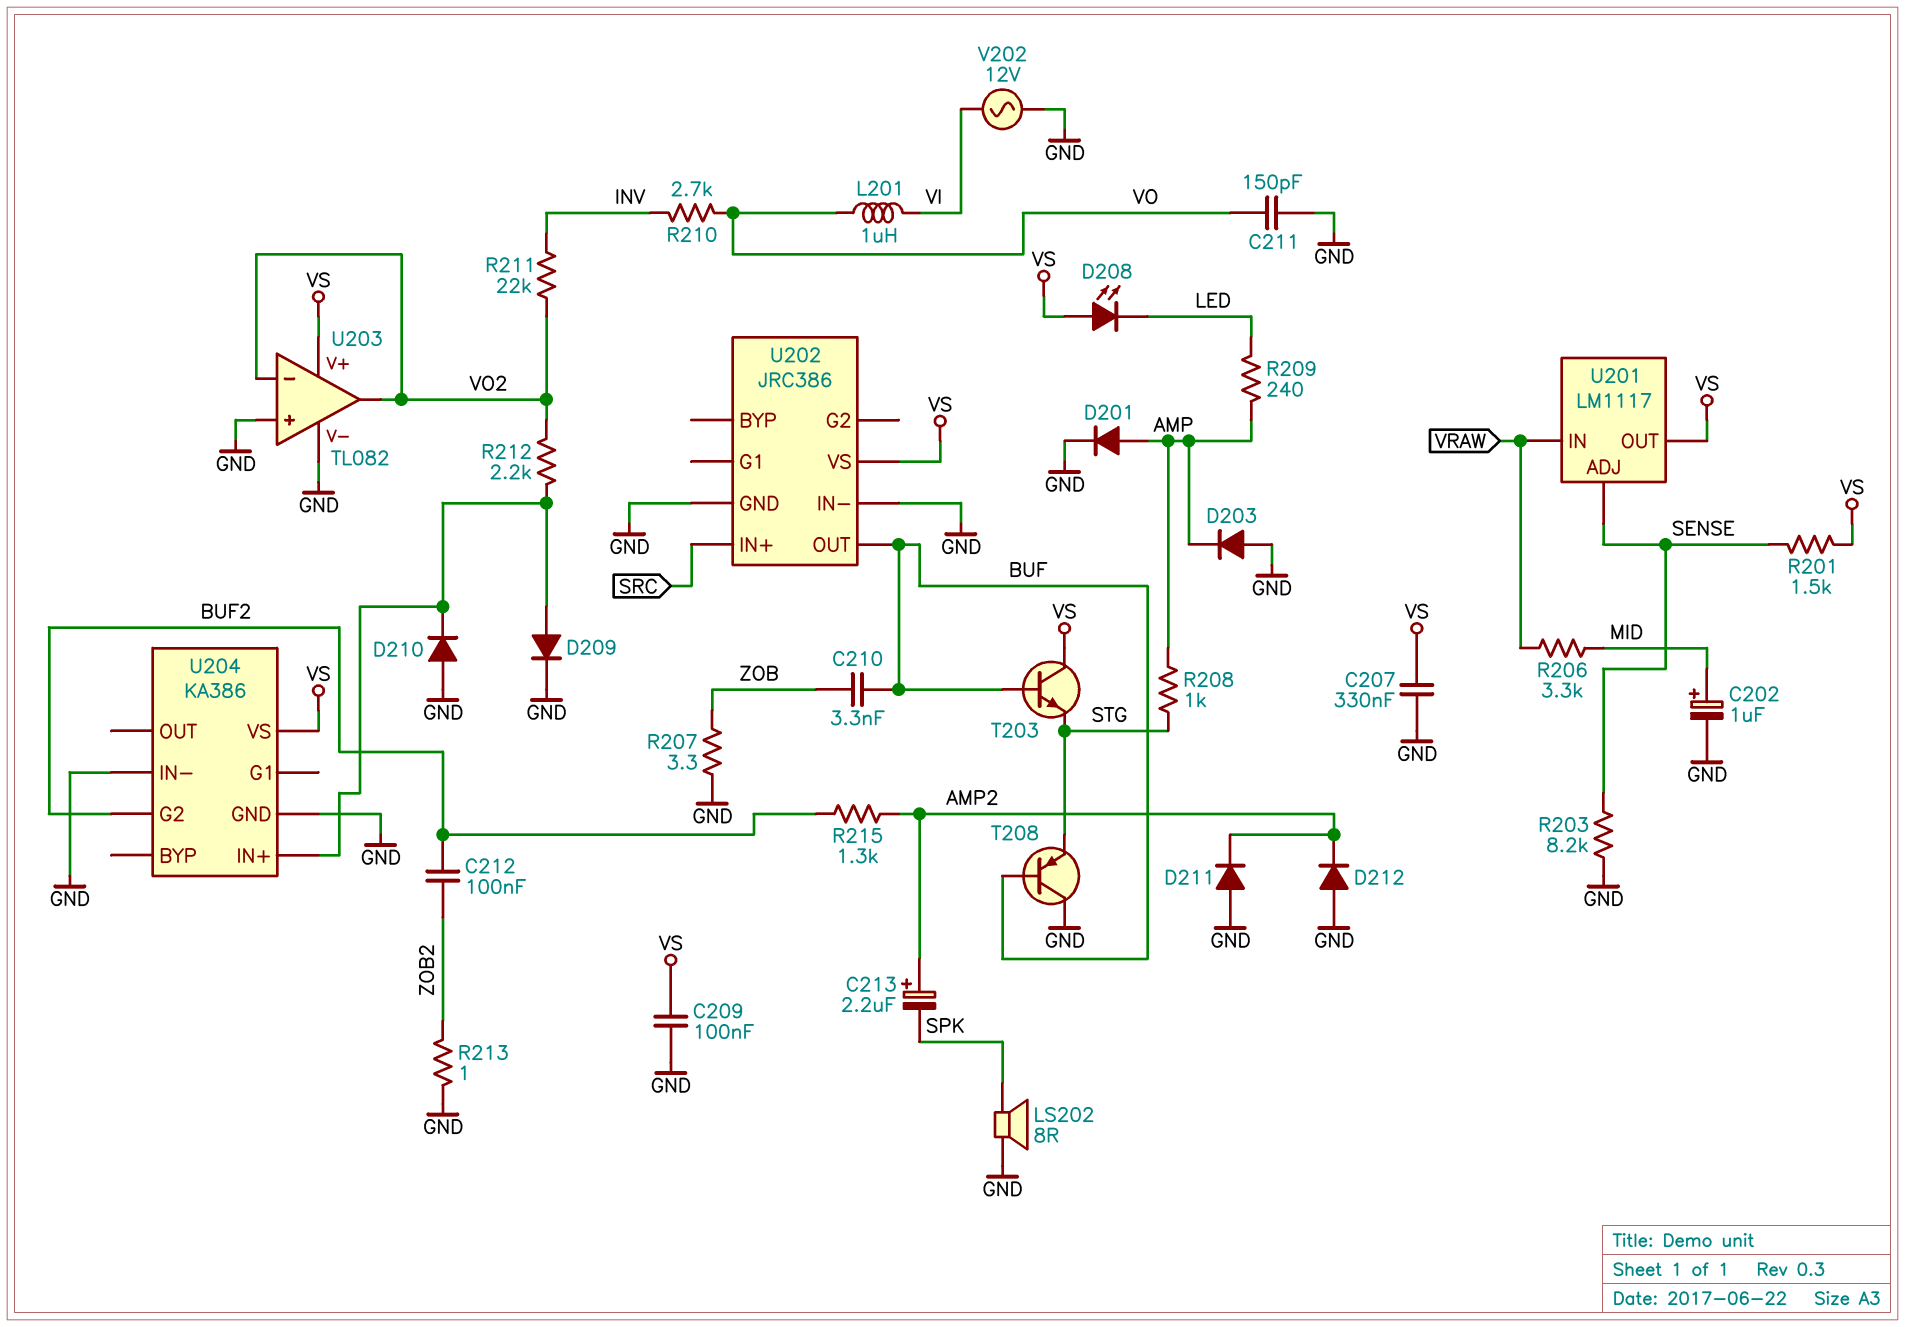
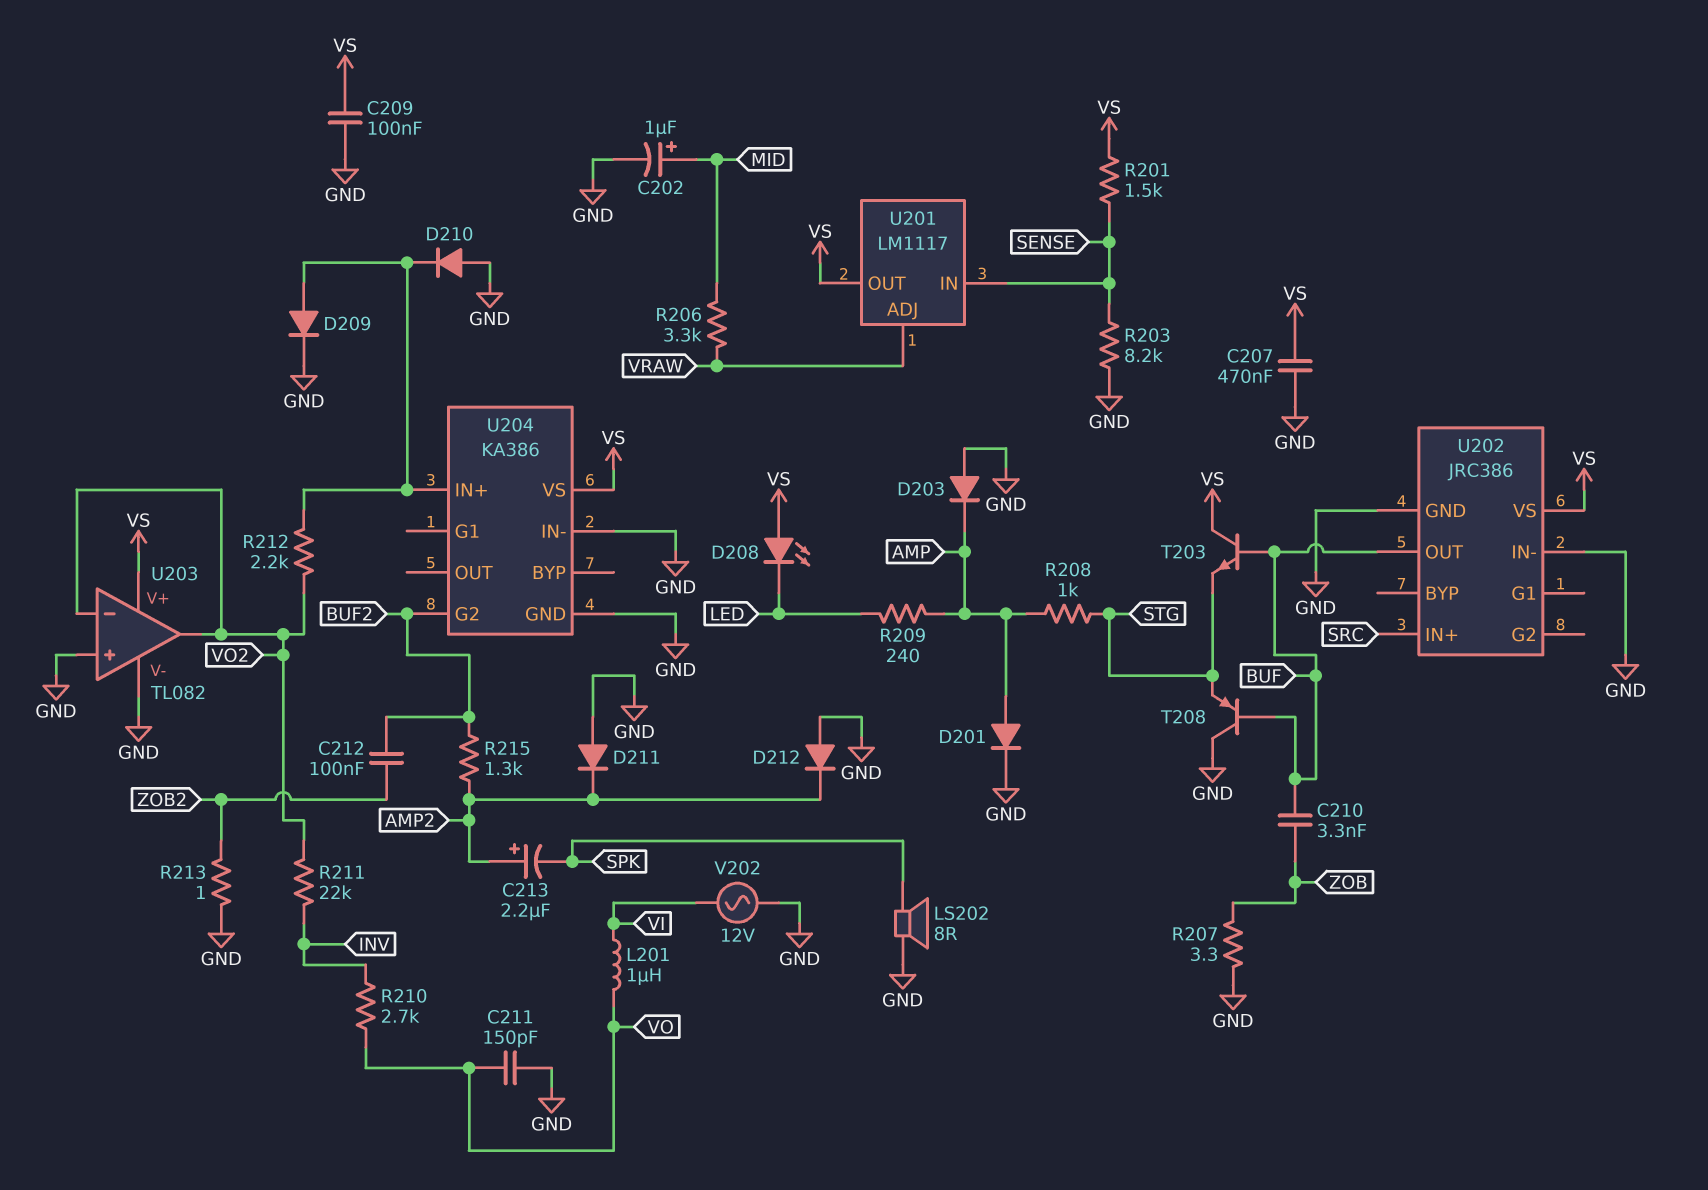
C207: 330nF (GND, VS) -> 470nF (GND, VS)
U201 pin ADJ: SENSE -> VRAW
U201 pin IN: VRAW -> SENSE

